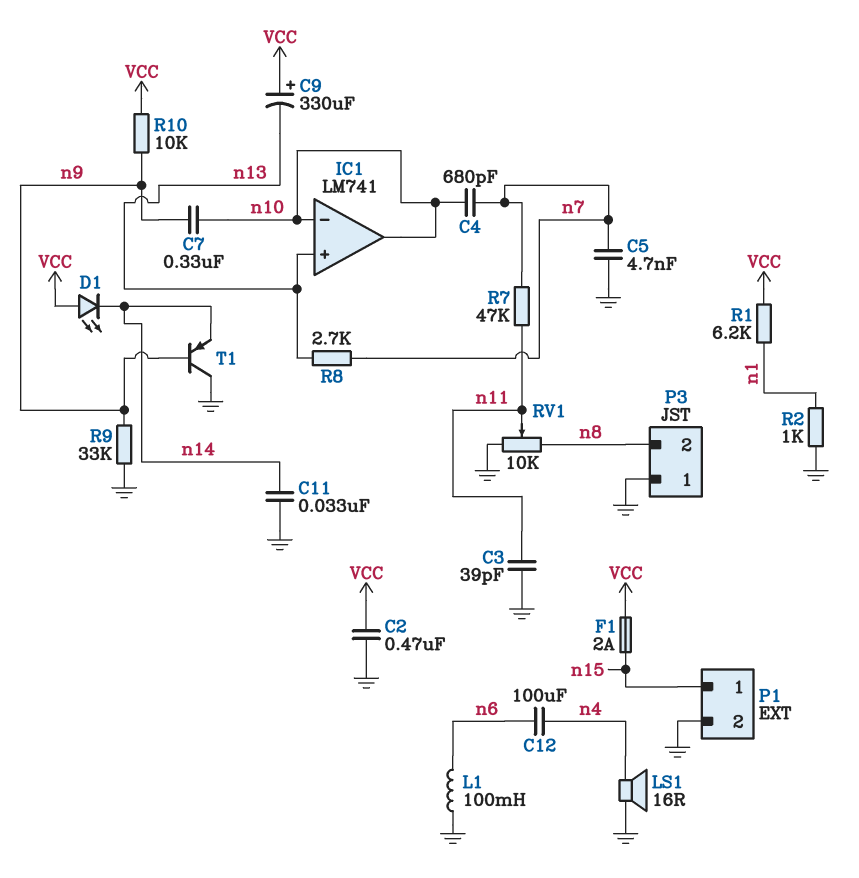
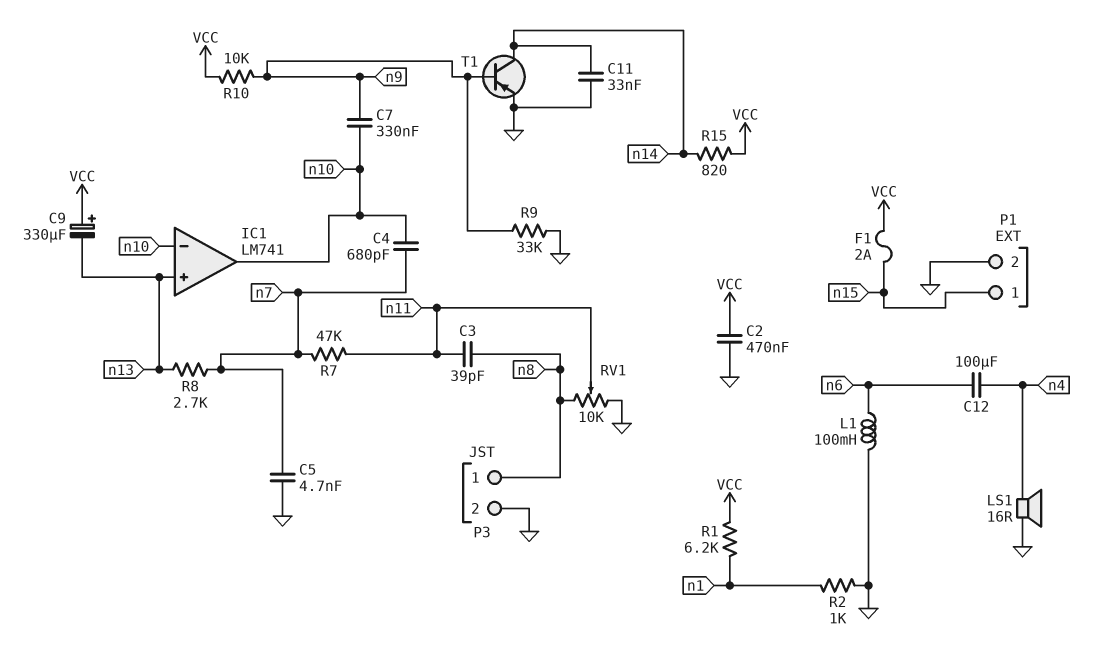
C3: 39pF (GND, n11) -> 39pF (n8, n11)
D1: LED (A VCC, K n14) -> none
P3 pin 1: GND -> n8
P3 pin 2: n8 -> GND
R15: none -> 820 (VCC, n14)
T1: PNP (B n9, C GND, E n14) -> PNP (B n9, C n14, E GND)

